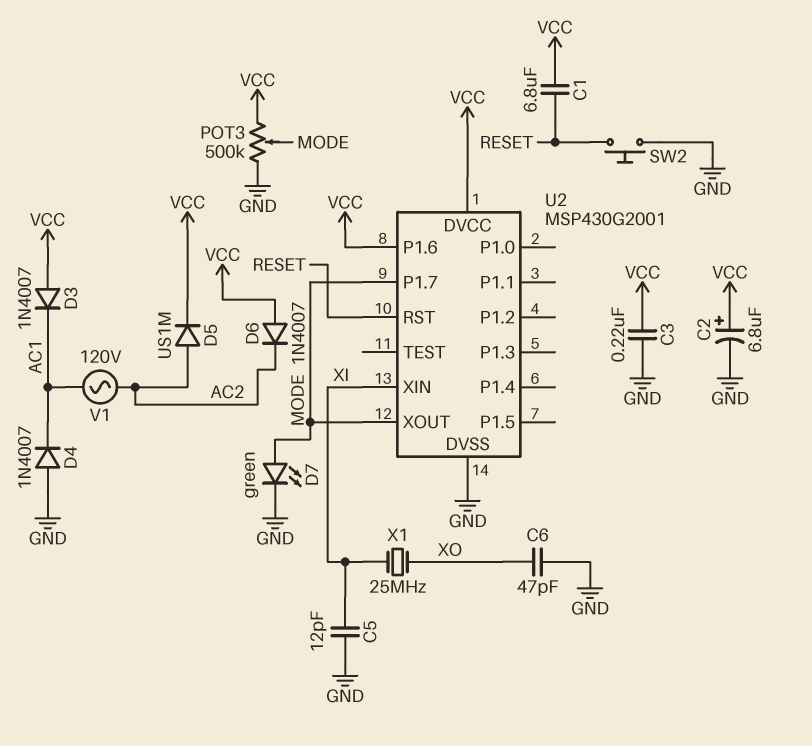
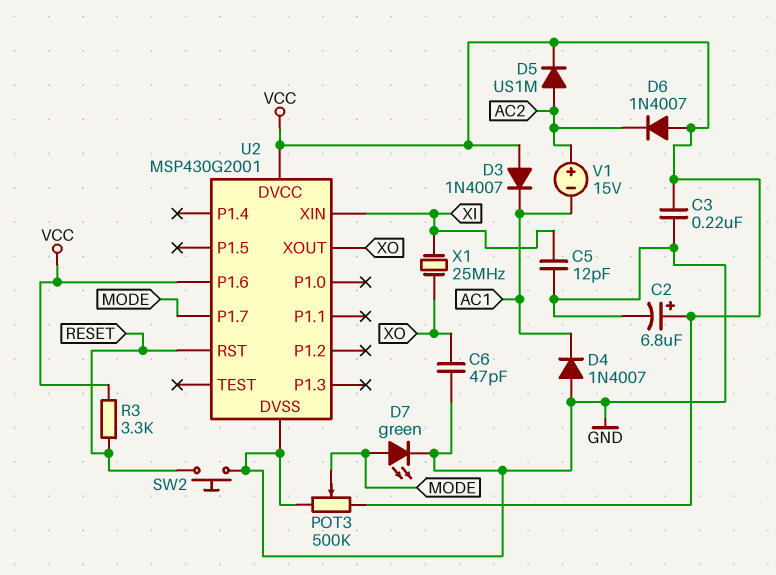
C1: 6.8uF (RESET, VCC) -> none
R3: none -> 3.3k (RESET, VCC)
U2 pin XOUT: MODE -> XO
V1: AC 120V (AC1, AC2) -> 15V (plus AC2, minus AC1)

